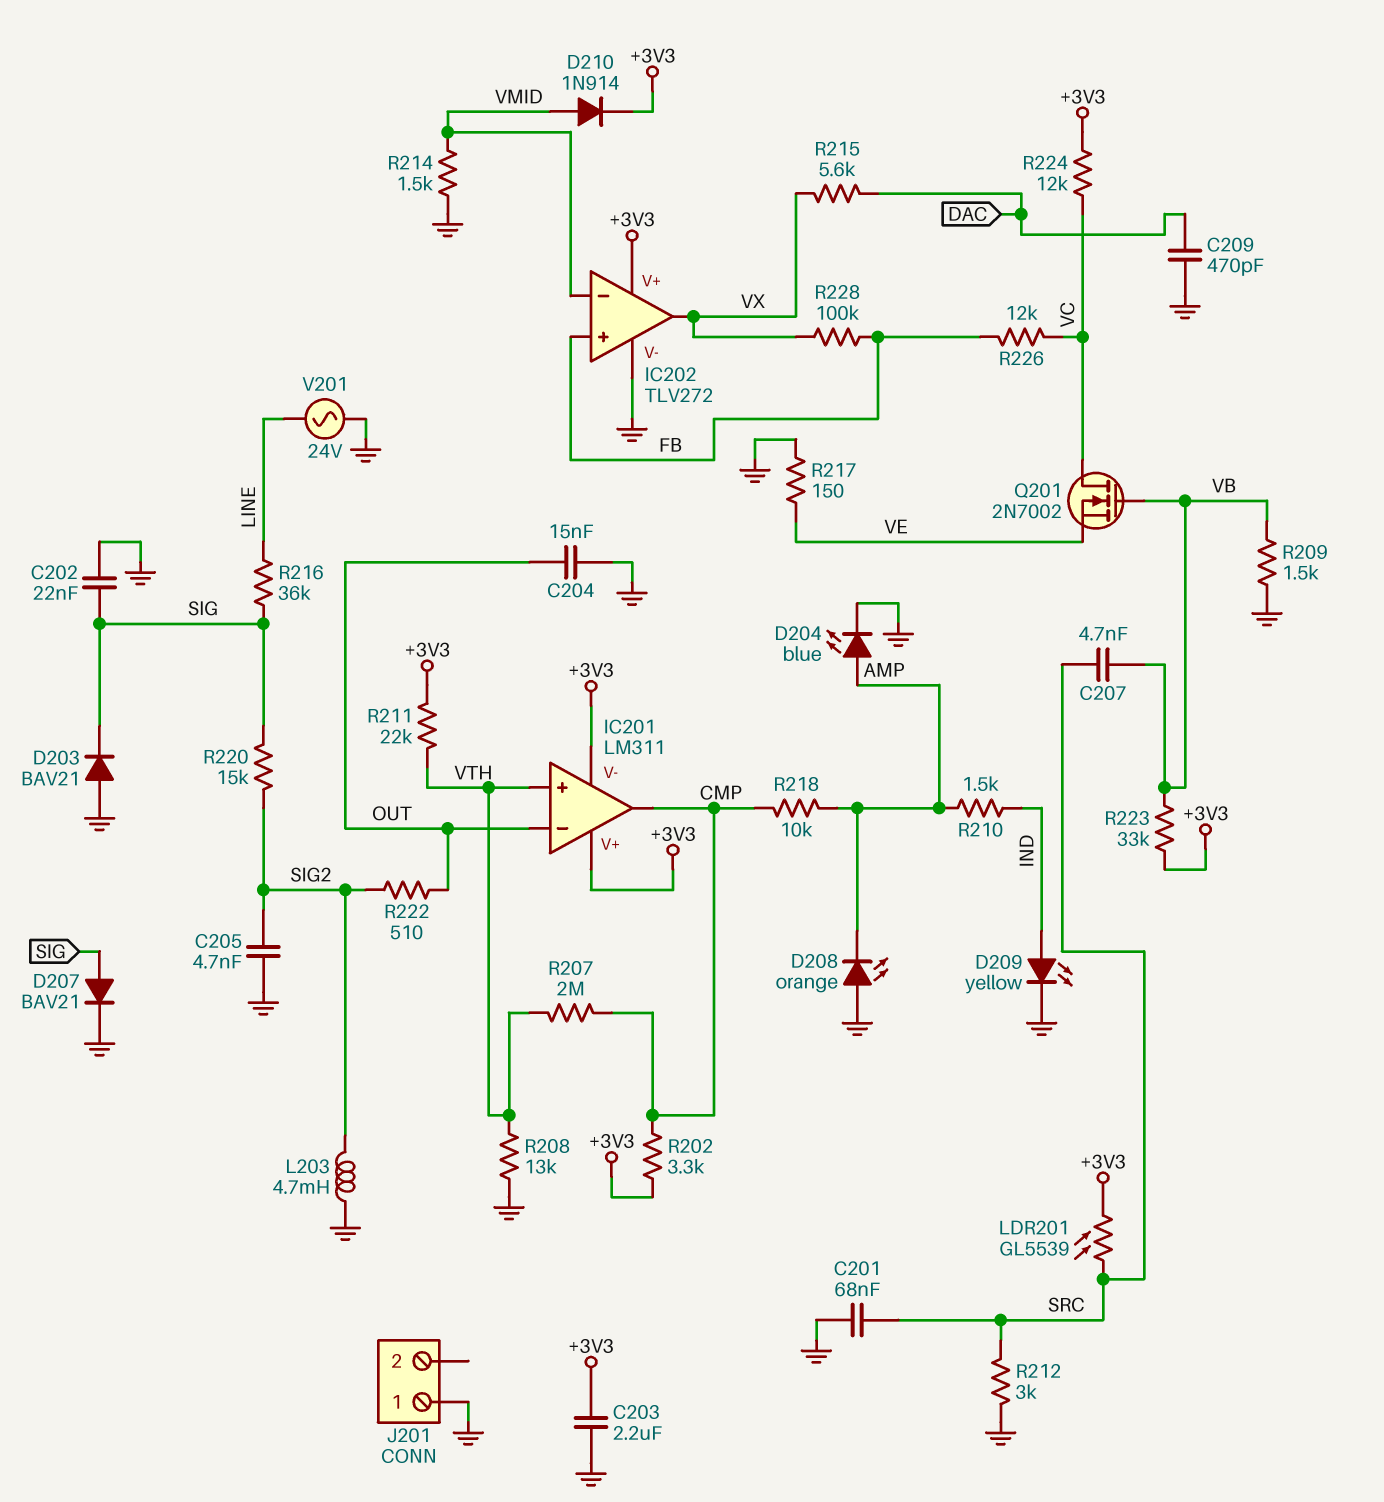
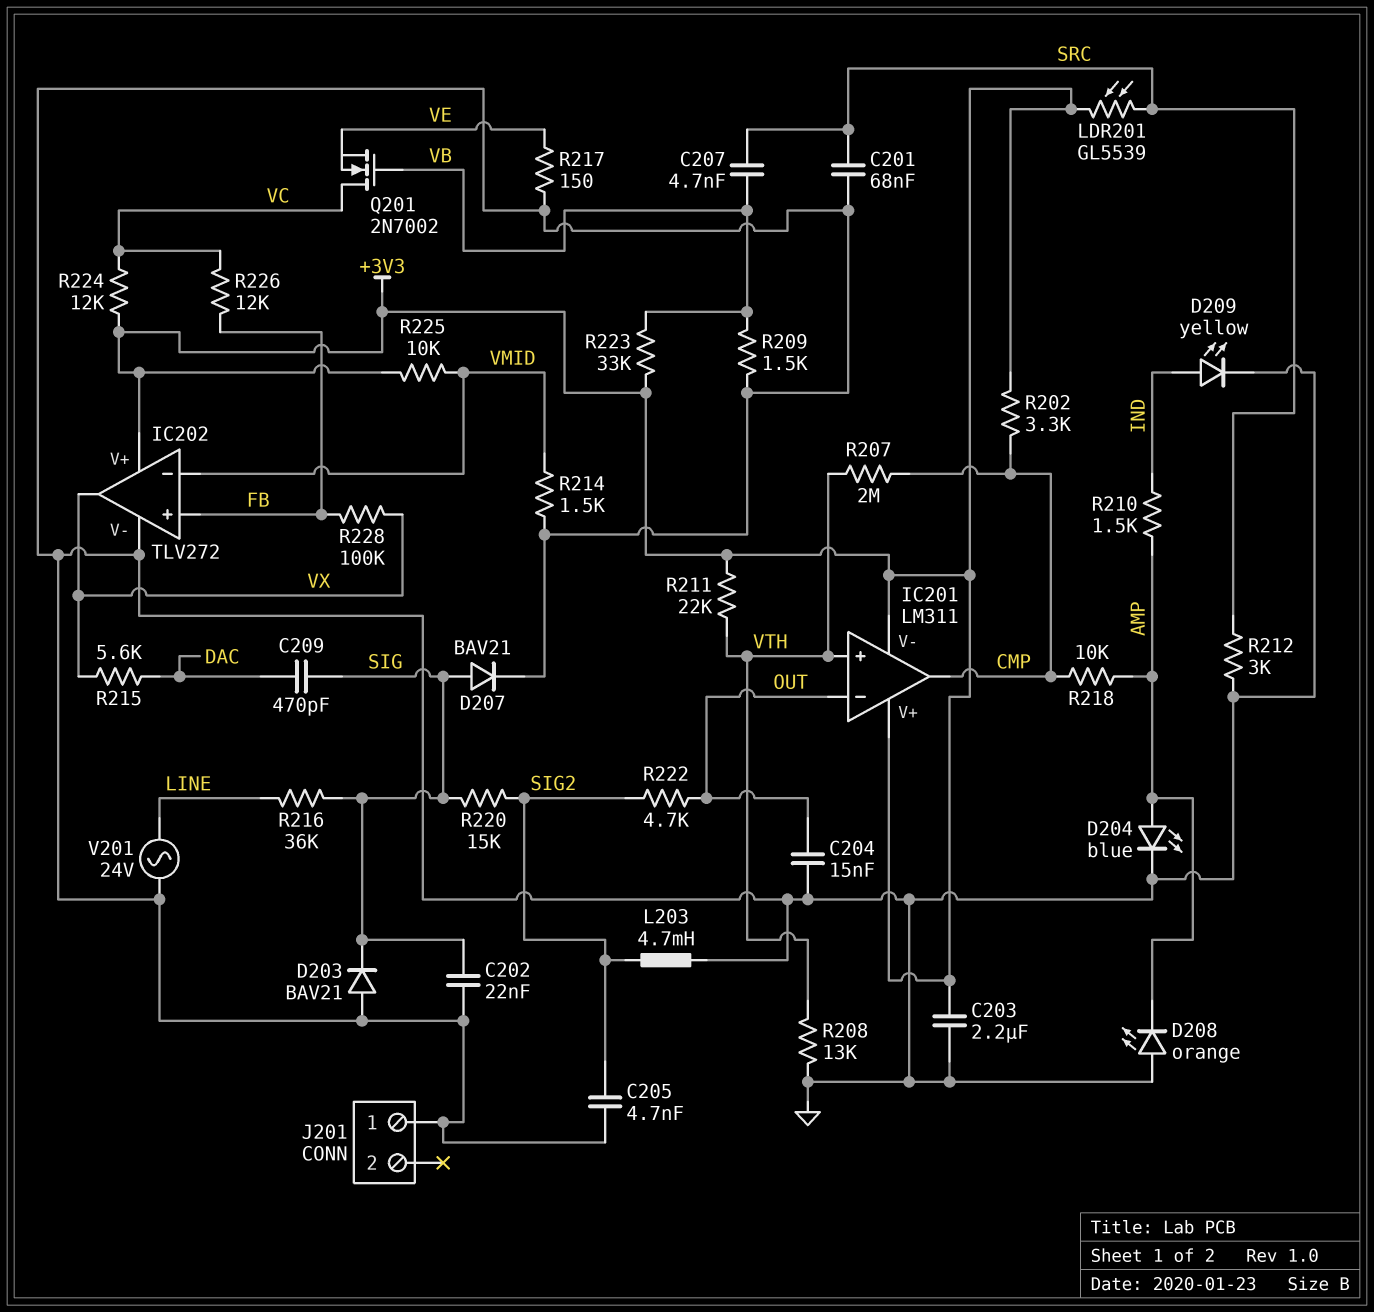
C209: 470pF (DAC, GND) -> 470pF (DAC, SIG)
D210: diode 1N914 (A VMID, K +3V3) -> none
R222: 510 (OUT, SIG2) -> 4.7k (OUT, SIG2)
R225: none -> 10k (+3V3, VMID)

